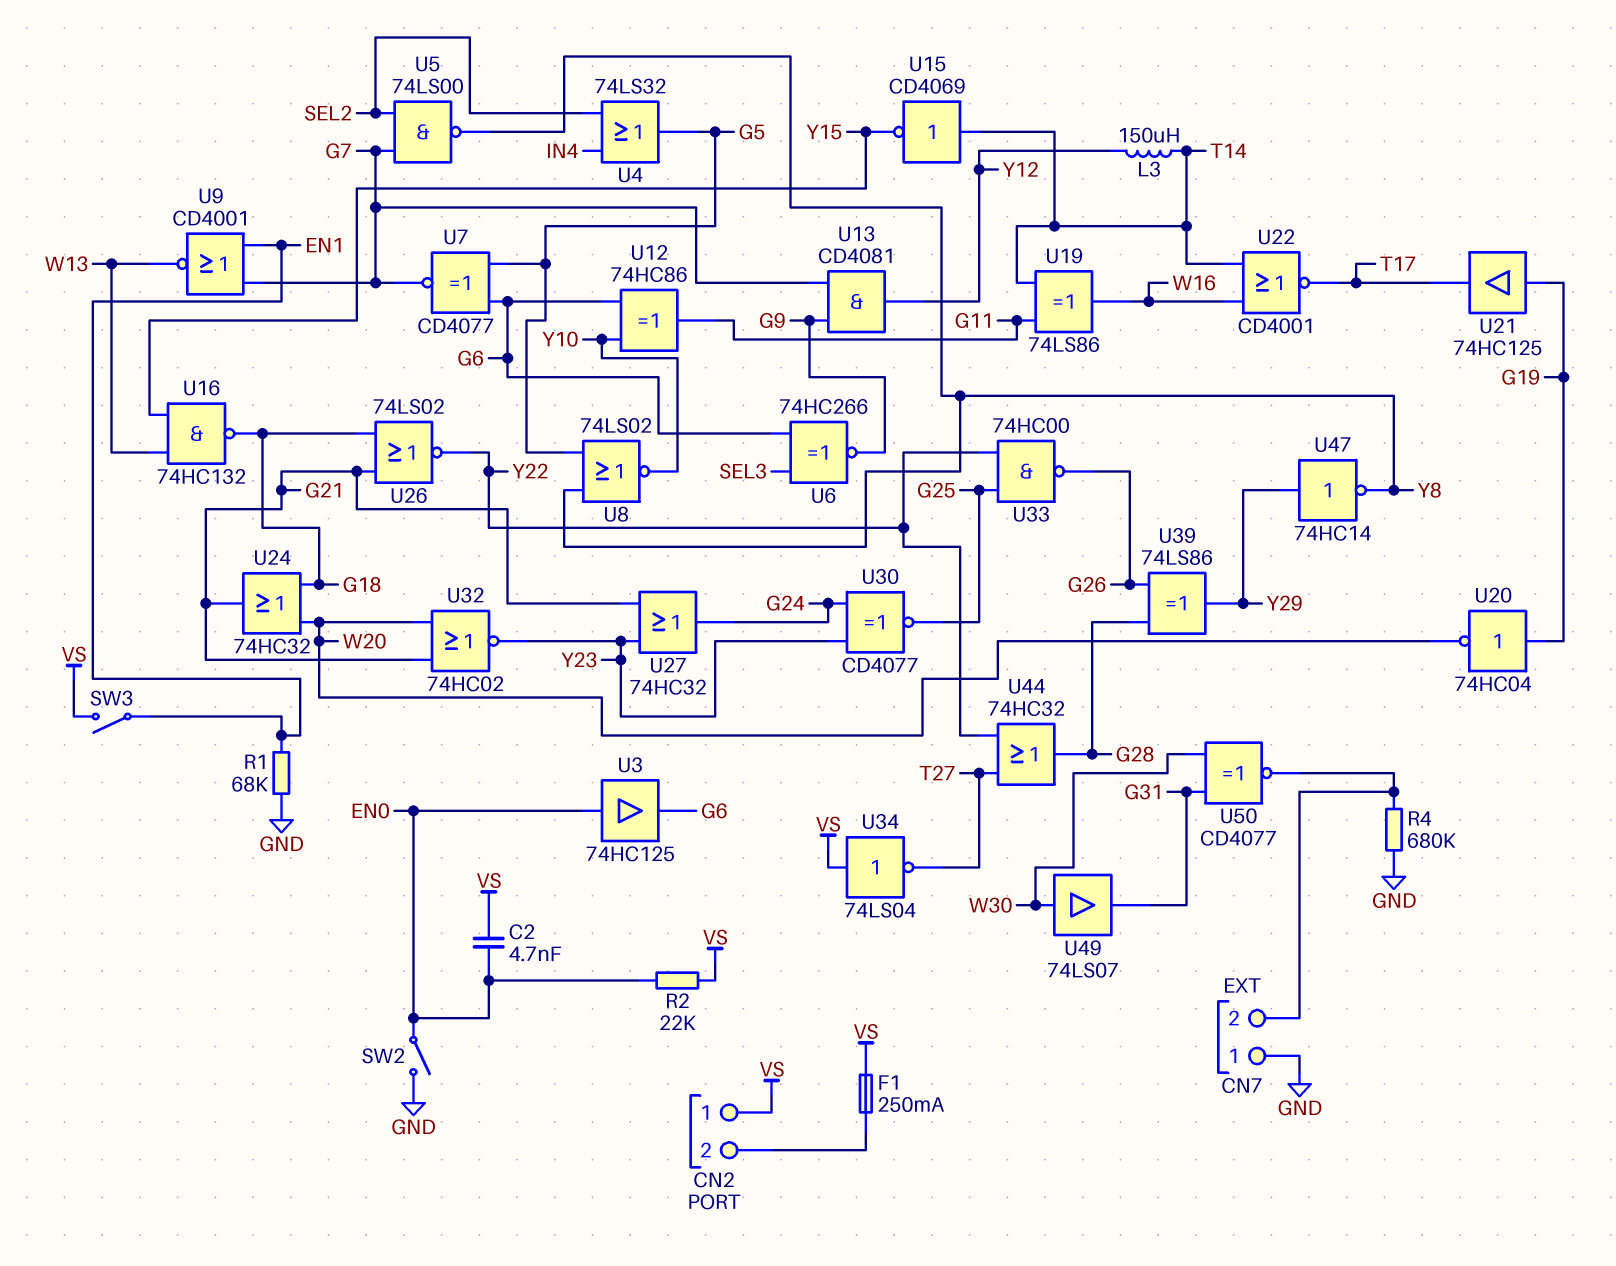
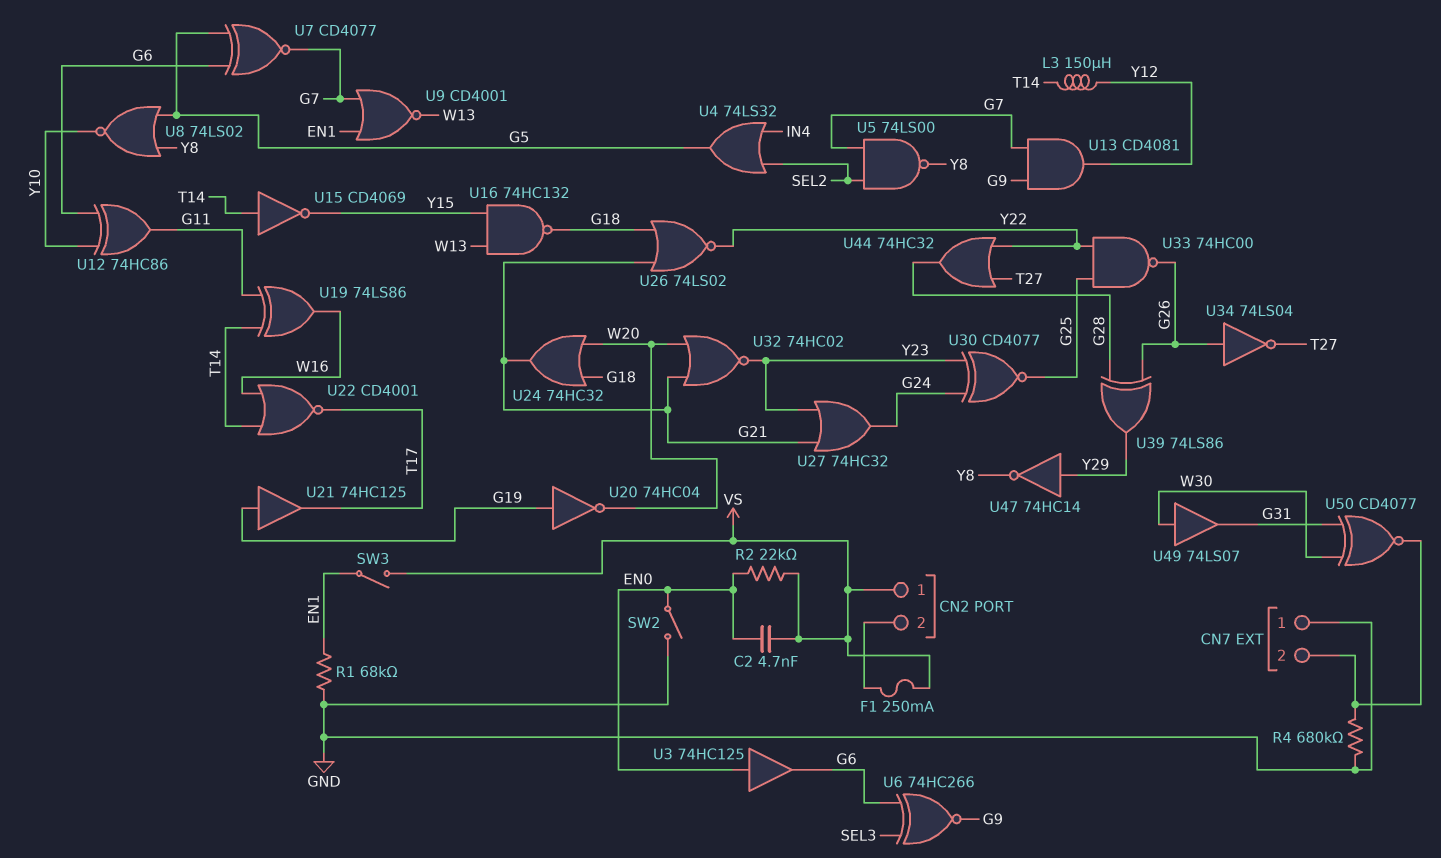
U34: NOT 74LS04 (in VS, out T27) -> NOT 74LS04 (in G26, out T27)

